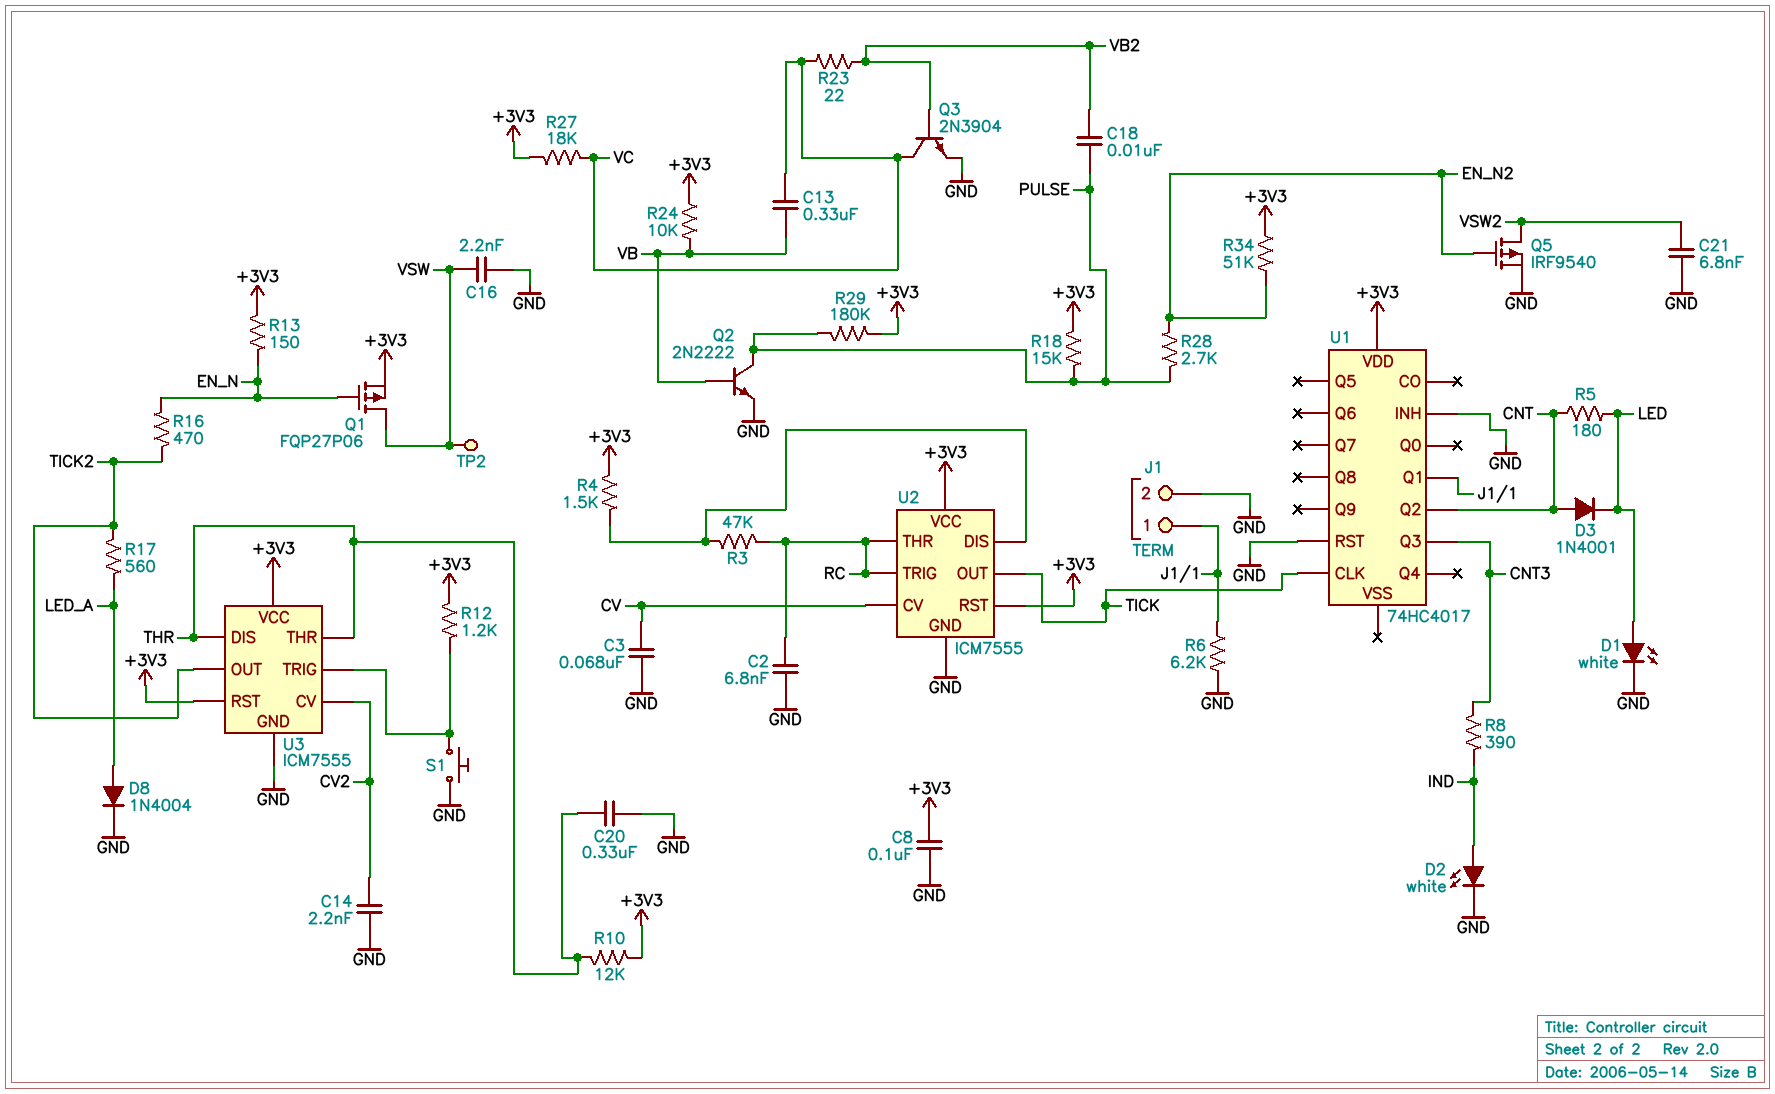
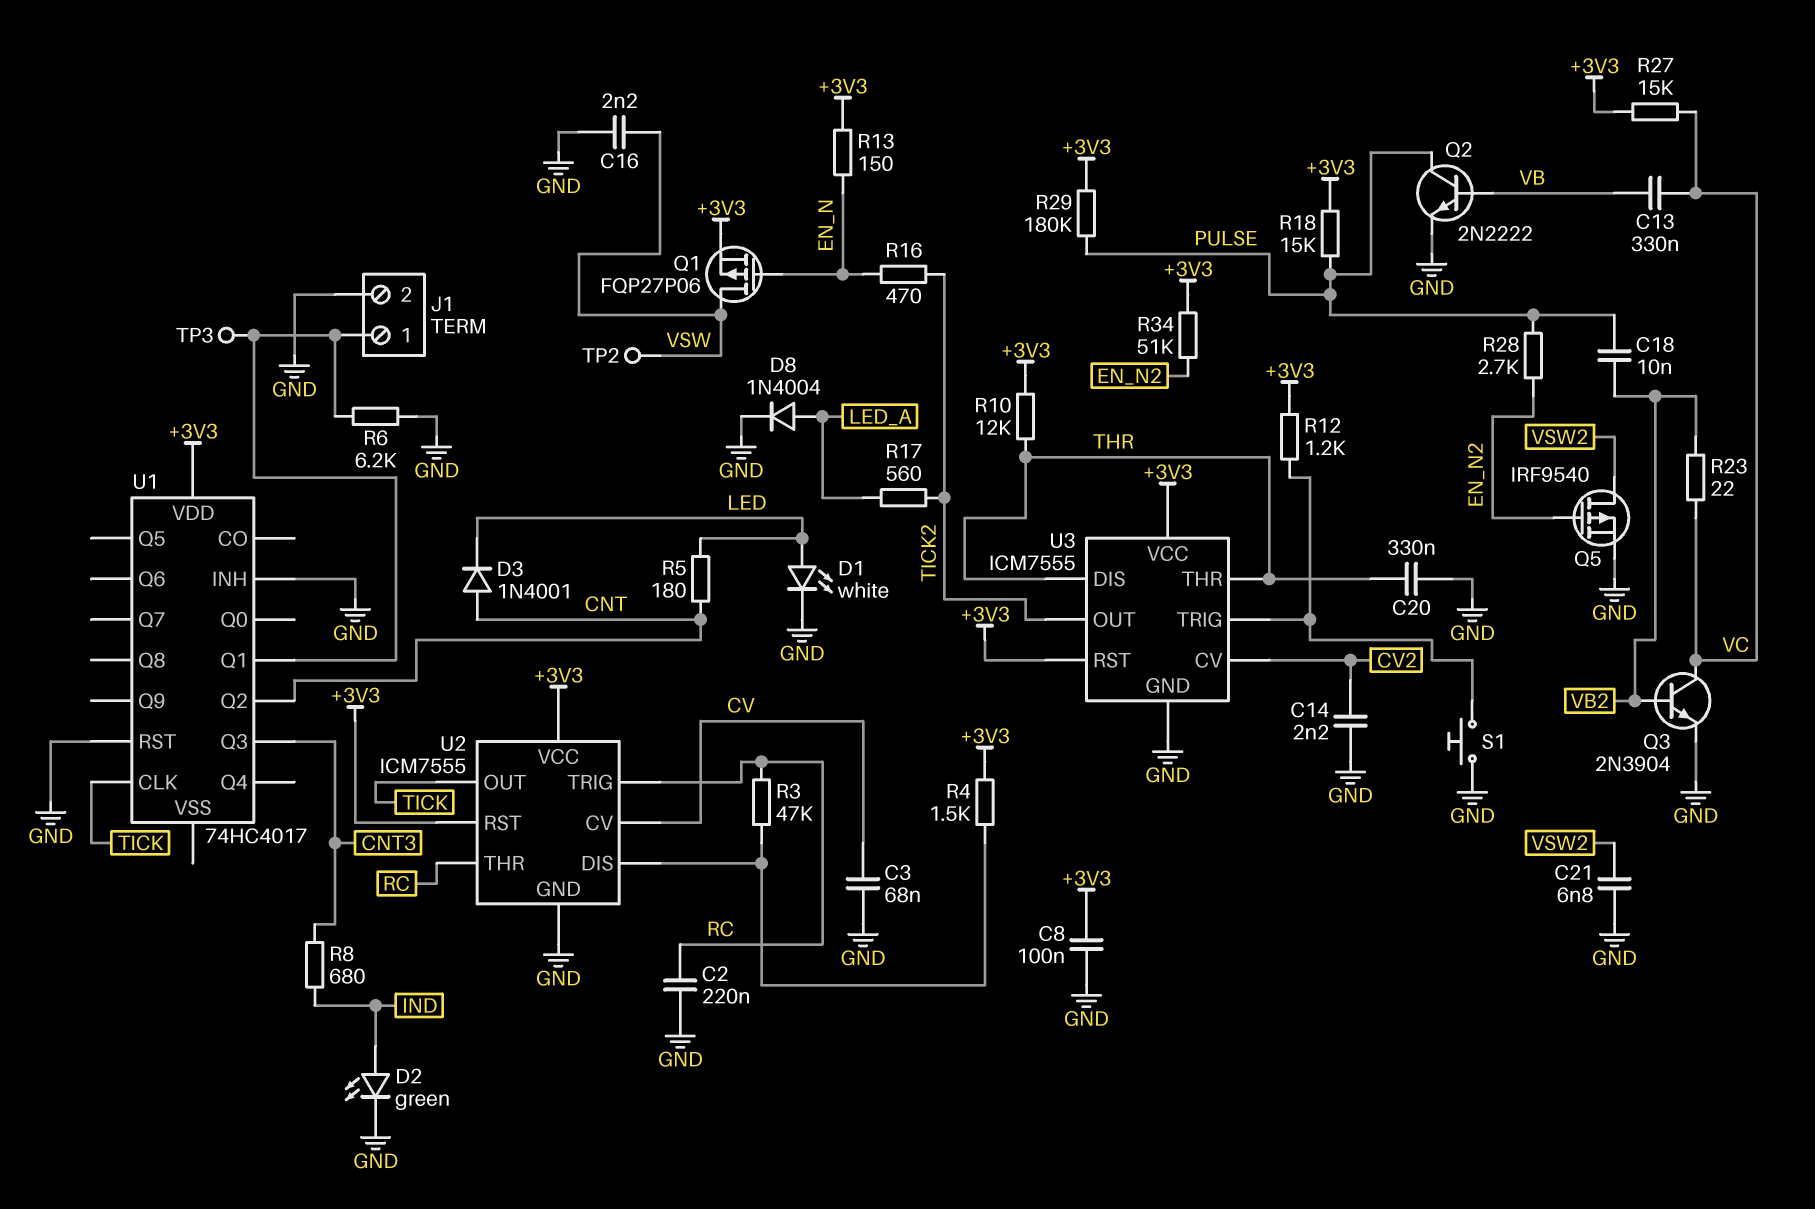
C2: 6.8nF (GND, RC) -> 220nF (GND, RC)
D2: LED white (A IND, K GND) -> LED green (A IND, K GND)
R8: 390 (CNT3, IND) -> 680 (CNT3, IND)
R24: 10k (+3V3, VB) -> none
R27: 18k (+3V3, VC) -> 15k (+3V3, VC)
TP3: none -> test point (J1/1)

